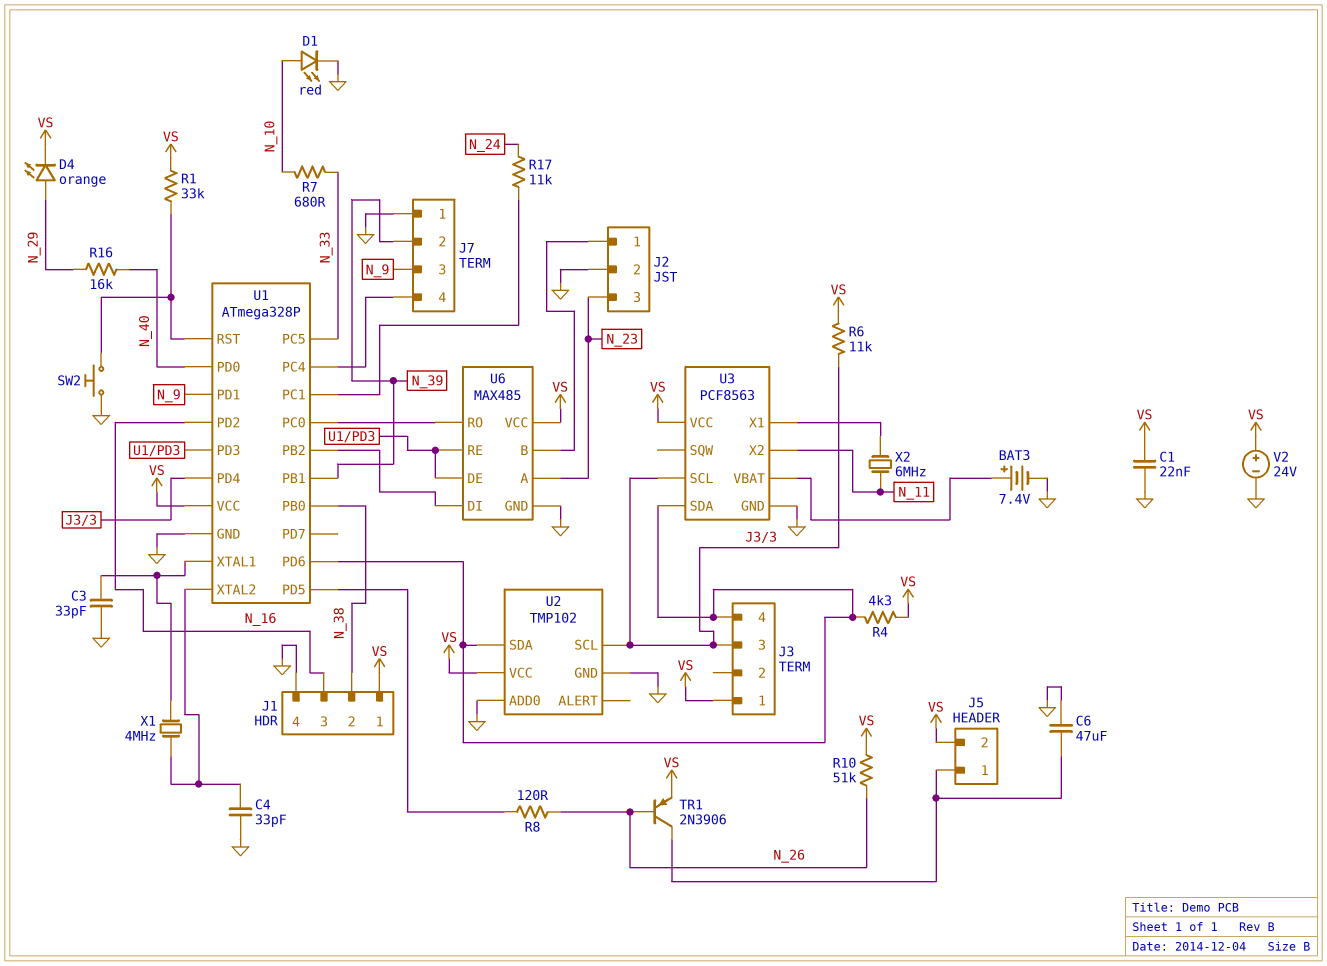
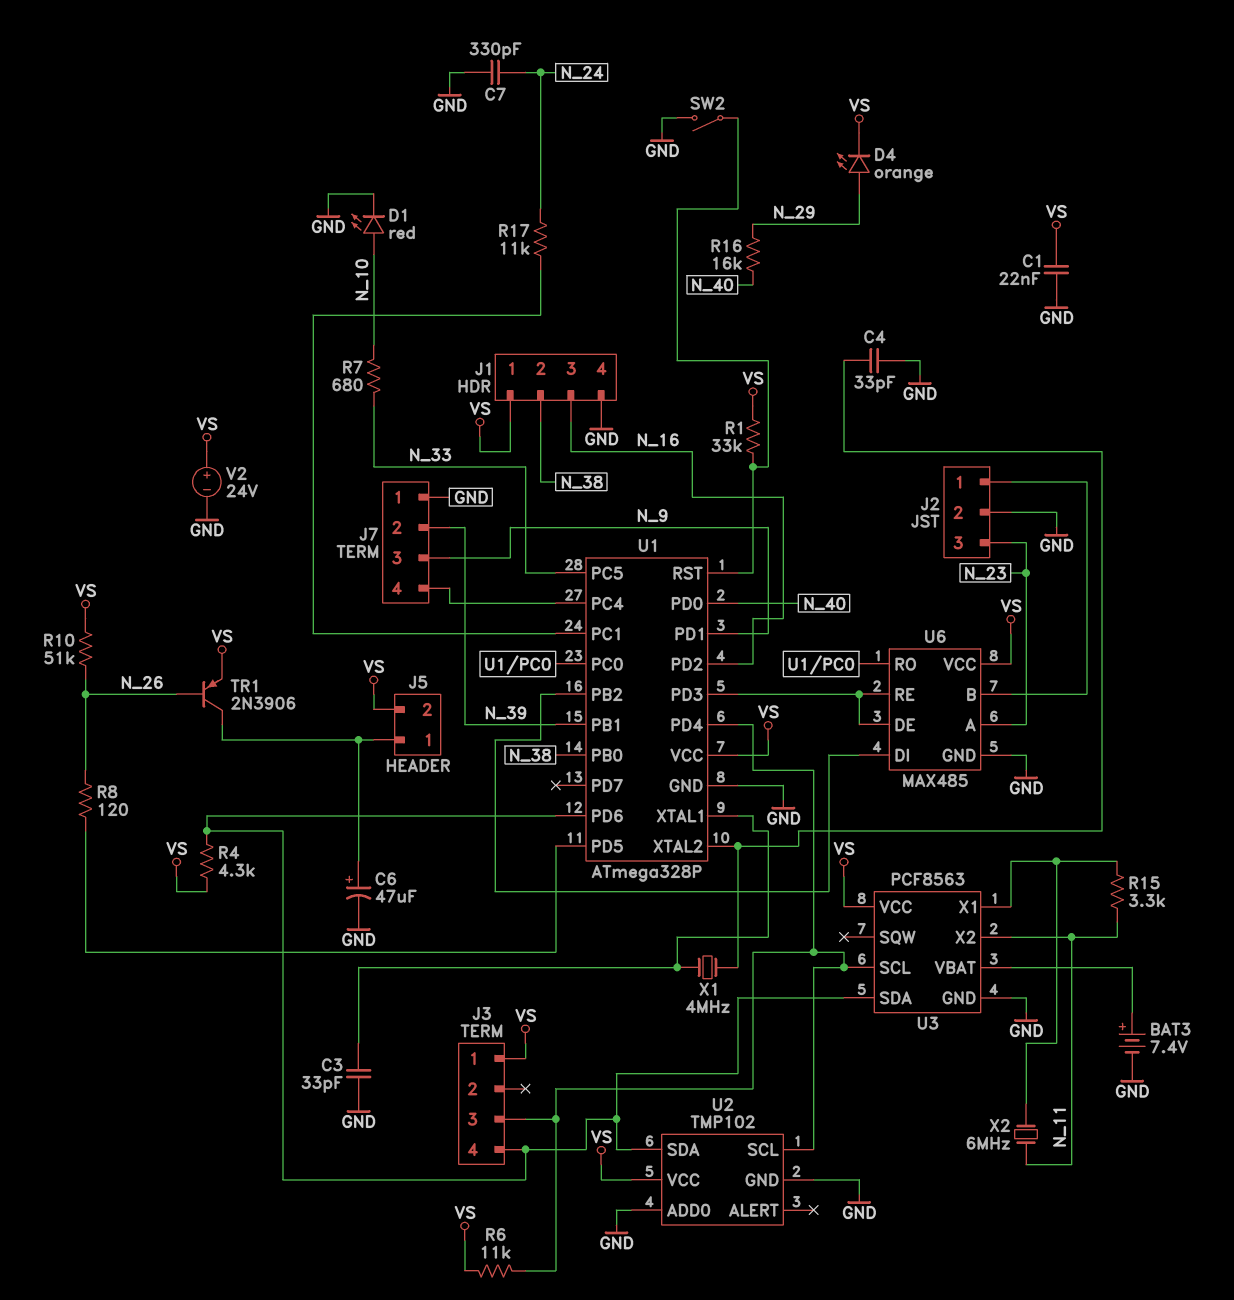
C6: 47uF (GND, J5/1) -> 47uF (plus J5/1, minus GND)
C7: none -> 330pF (GND, N_24)
R15: none -> 3.3k (N_11, U3/X1)
SW2: button (GND, U1/RST) -> switch (GND, U1/RST)

